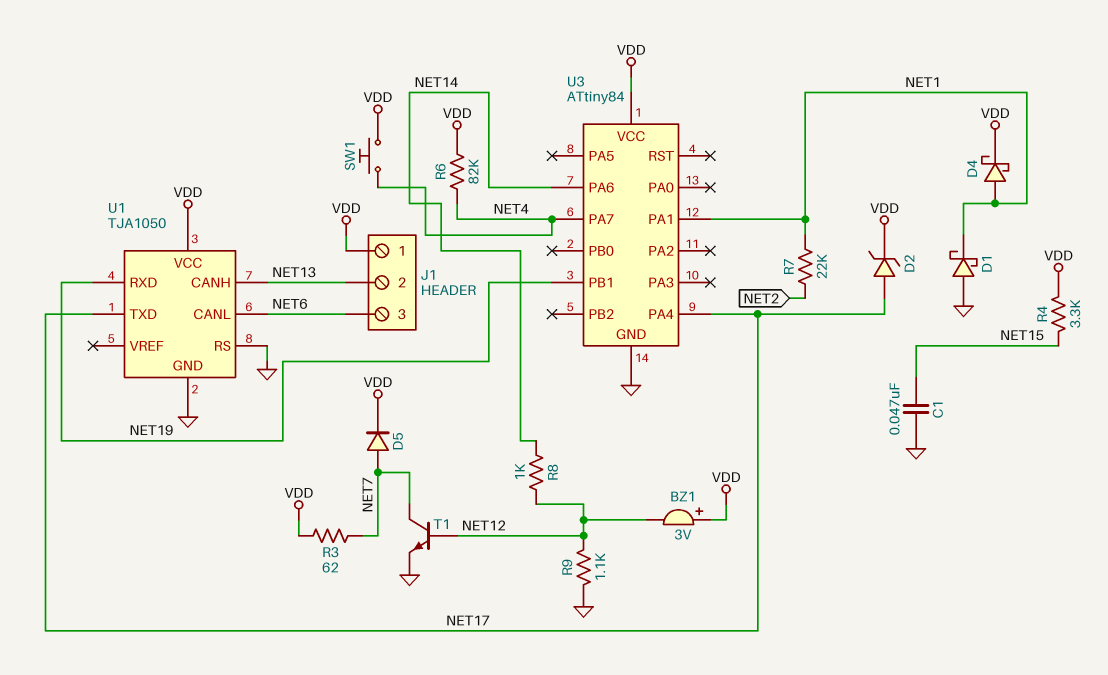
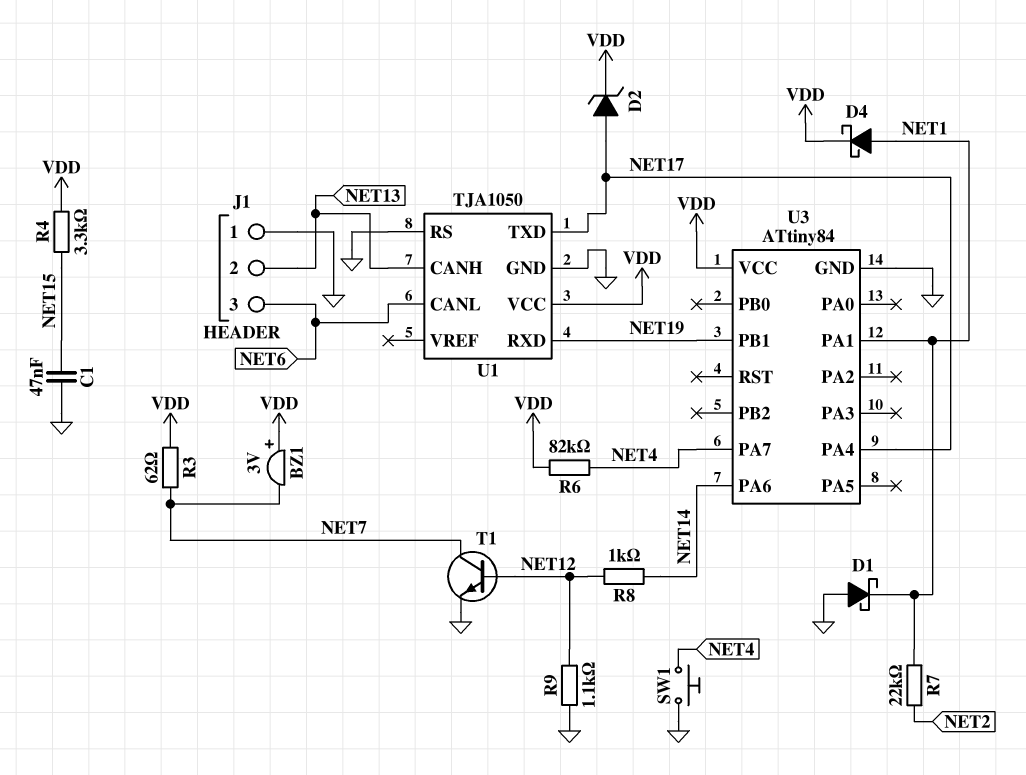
BZ1: buzzer 3V (plus VDD, minus NET12) -> buzzer 3V (plus VDD, minus NET7)
D5: diode (A NET7, K VDD) -> none
J1 pin 1: VDD -> GND
SW1: button (NET4, VDD) -> button (GND, NET4)

